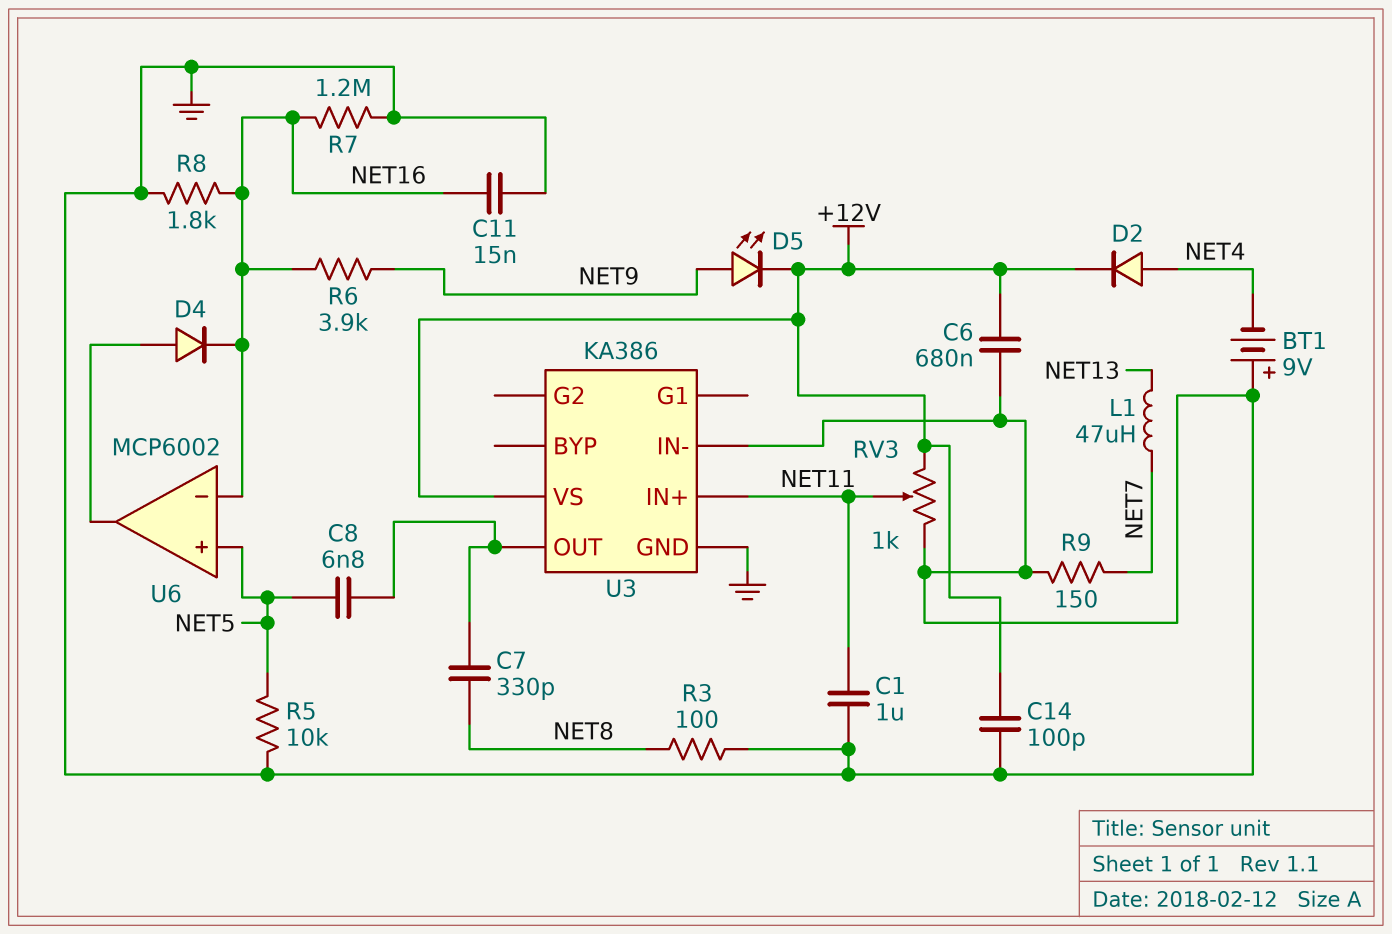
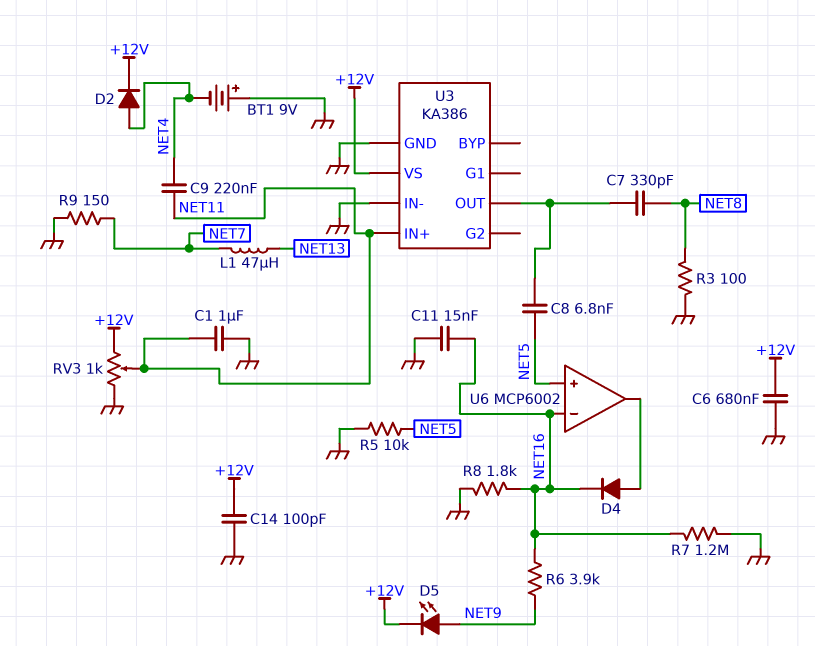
C9: none -> 220nF (NET4, NET11)

